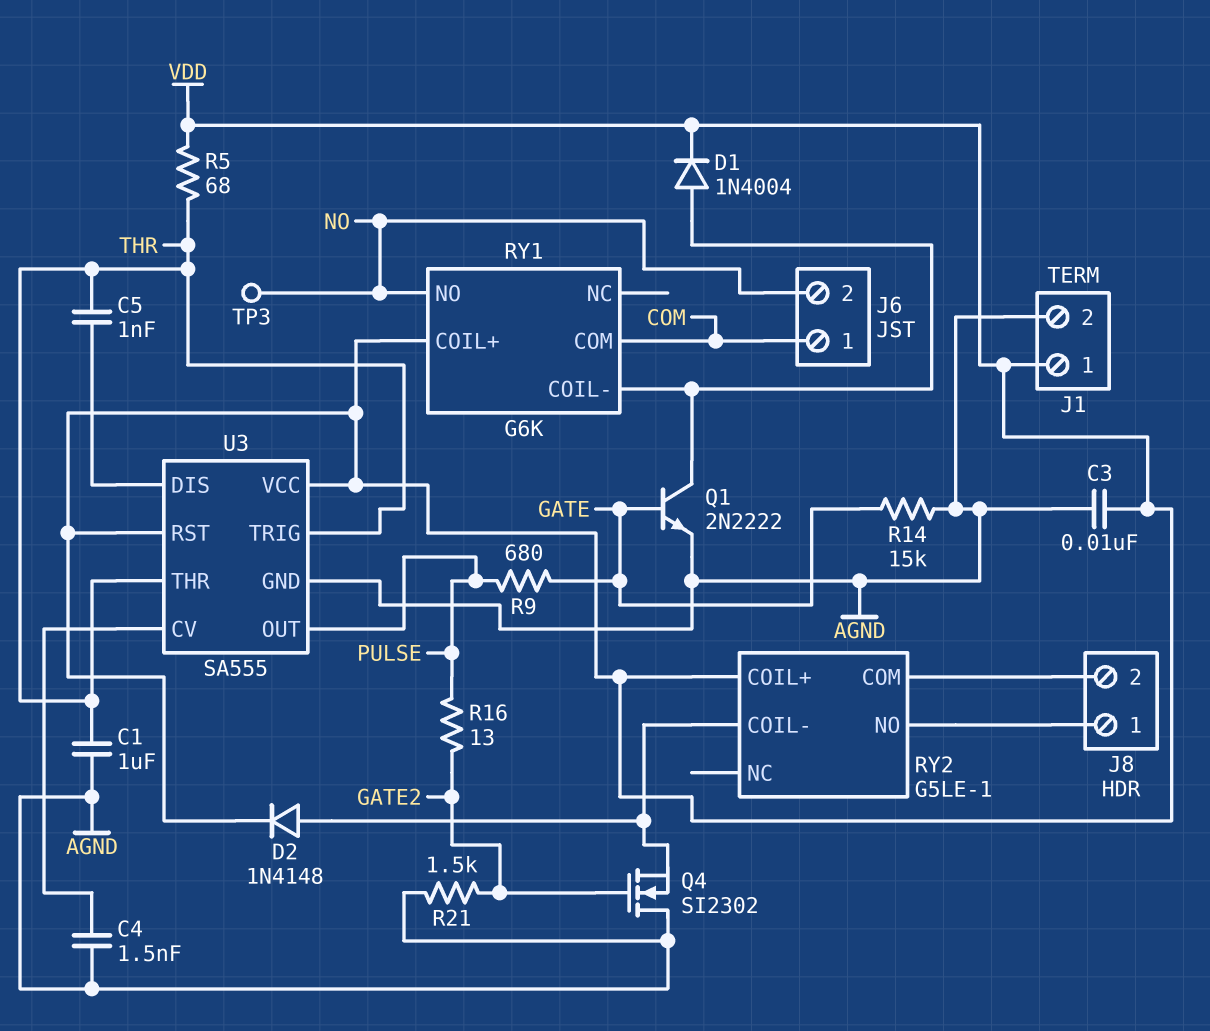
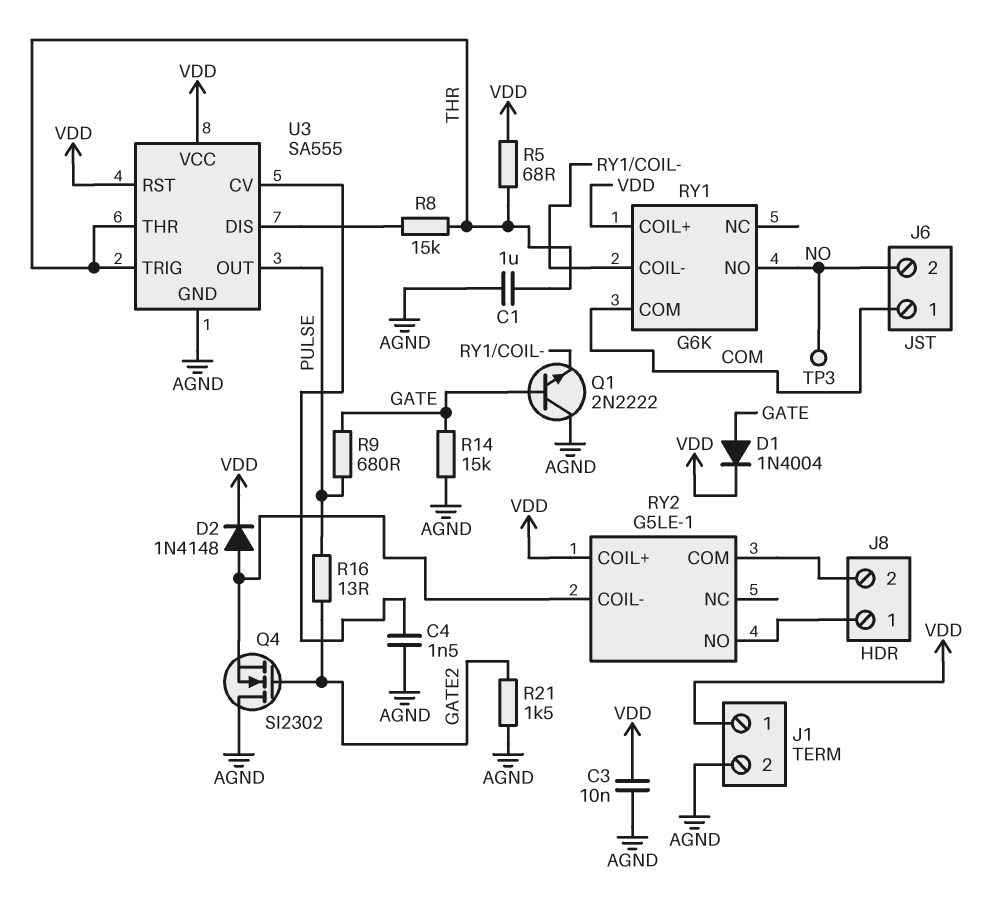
C5: 1nF (THR, U3/DIS) -> none
D1: diode 1N4004 (A RY1/COIL-, K VDD) -> diode 1N4004 (A GATE, K VDD)
Q1: NPN 2N2222 (B GATE, C RY1/COIL-, E AGND) -> NPN 2N2222 (B GATE, C AGND, E RY1/COIL-)
R8: none -> 15k (THR, U3/DIS)

